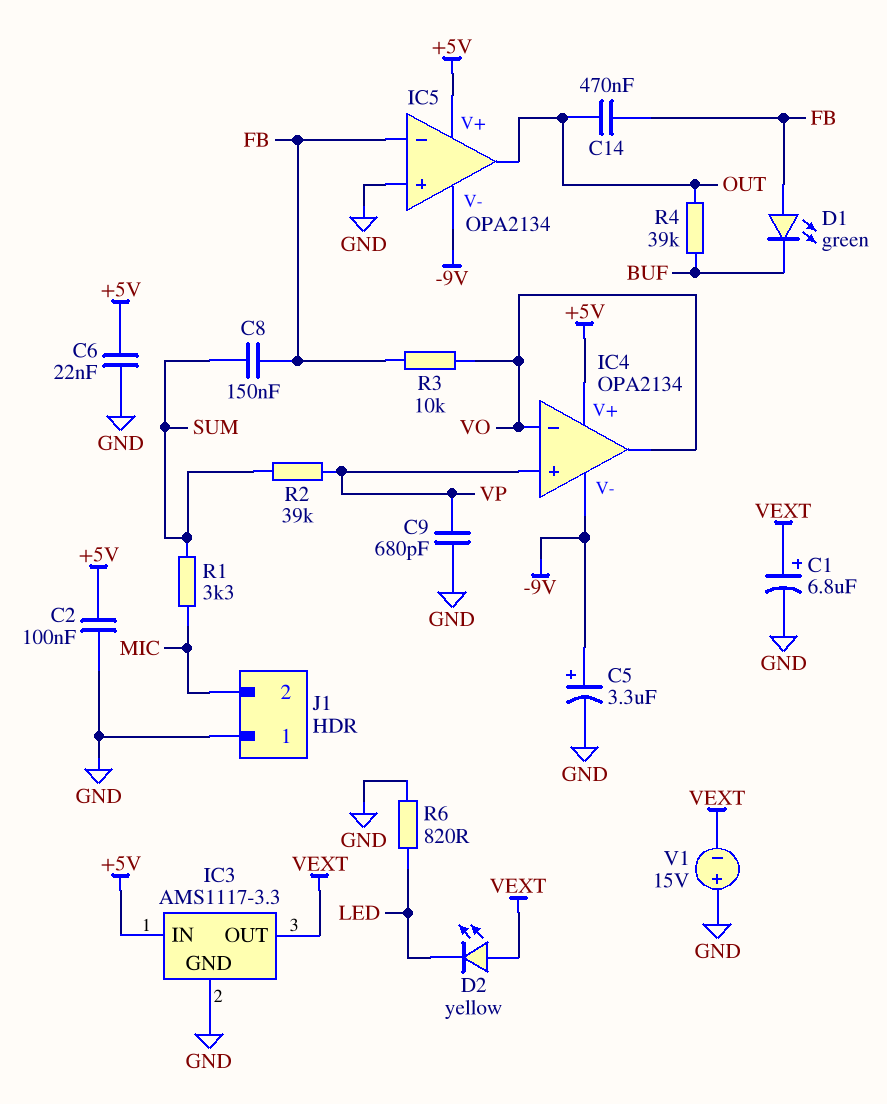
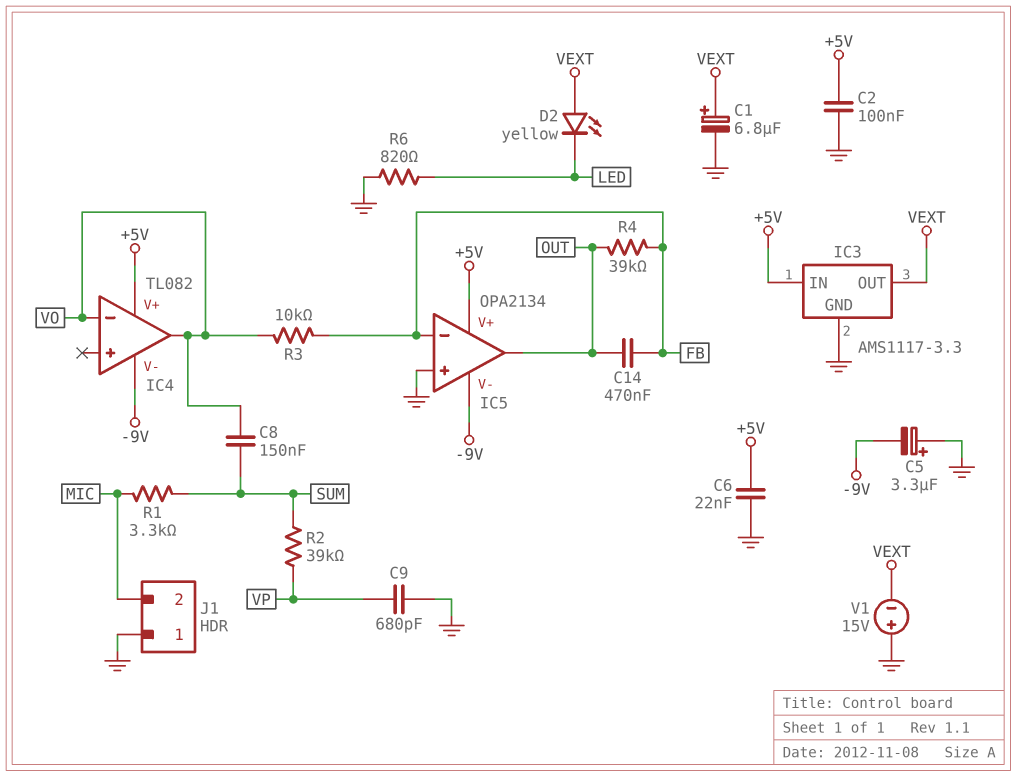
C5: 3.3uF (plus -9V, minus GND) -> 3.3uF (plus GND, minus -9V)
C8: 150nF (FB, SUM) -> 150nF (SUM, VO)
D1: LED green (A FB, K BUF) -> none
IC4: OPA2134 -> TL082
IC4 pin in+: VP -> none
R4: 39k (BUF, OUT) -> 39k (FB, OUT)

